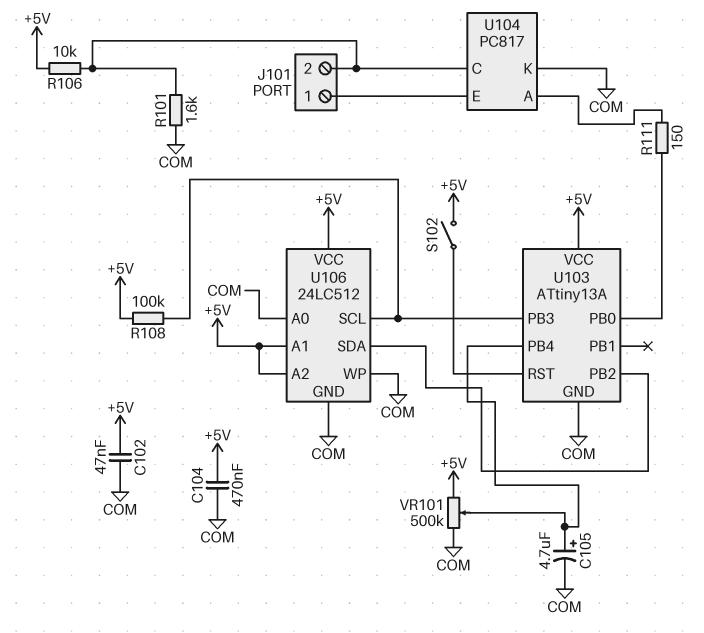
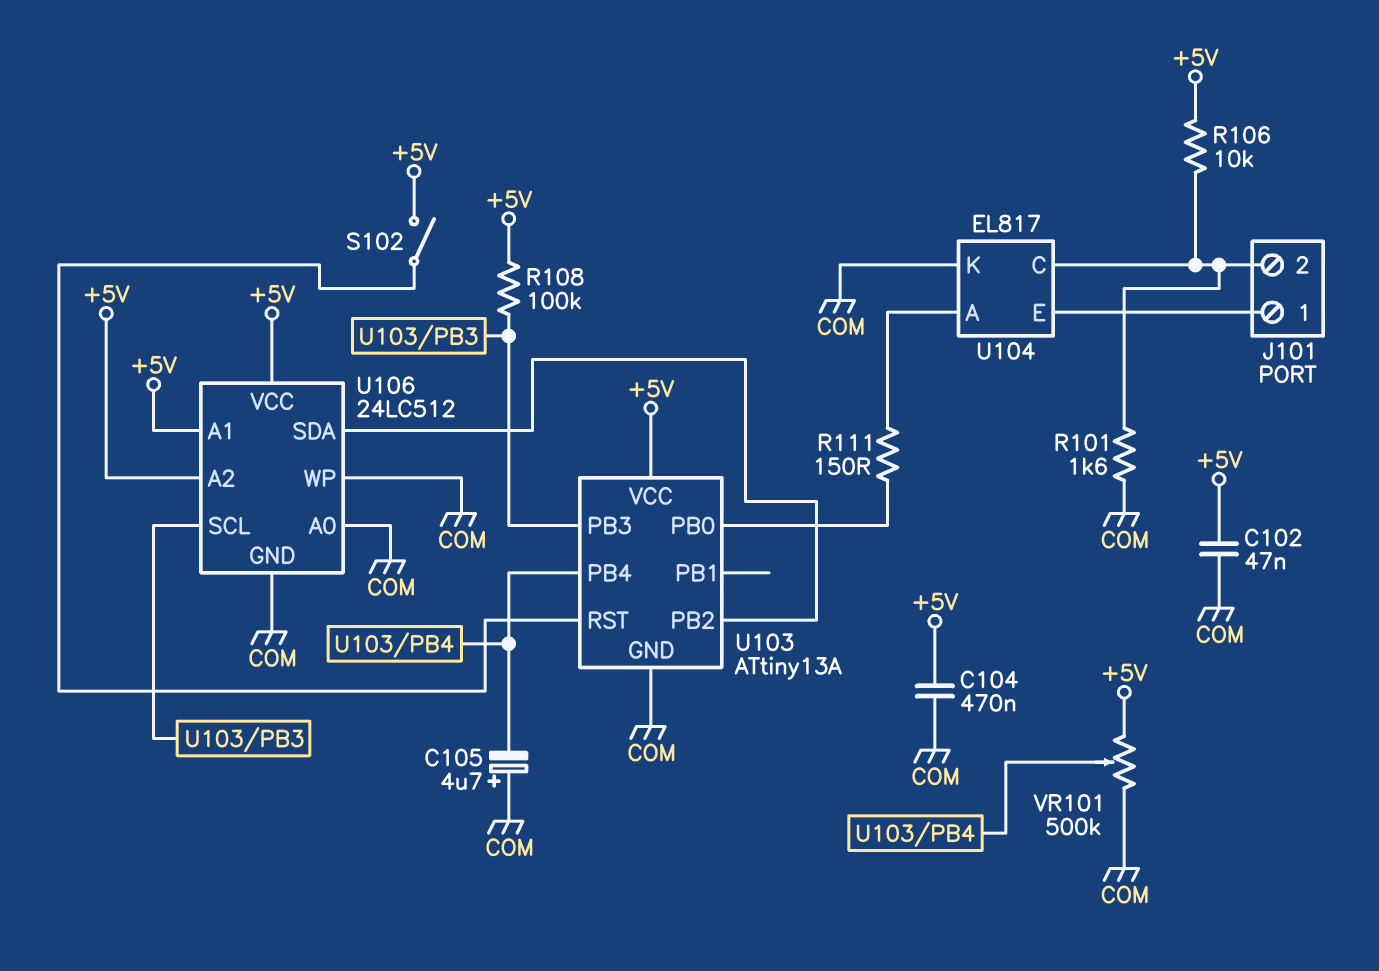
C105: 4.7uF (plus U103/PB4, minus COM) -> 4.7uF (plus COM, minus U103/PB4)
U104: PC817 -> EL817

